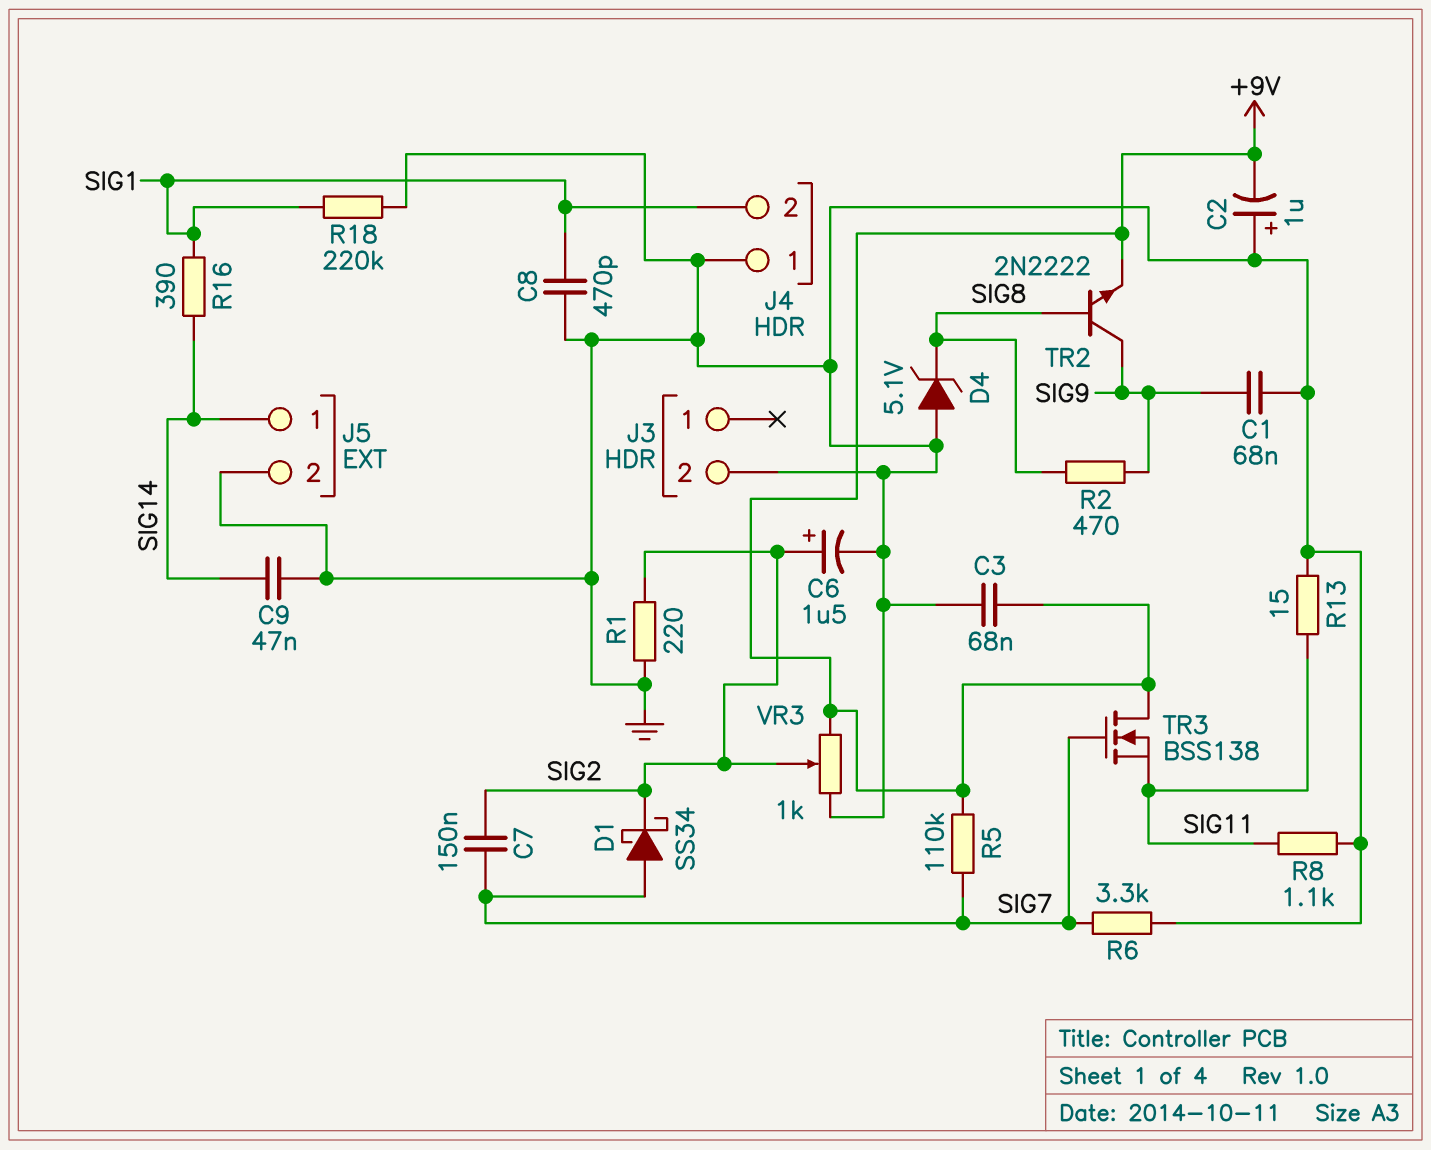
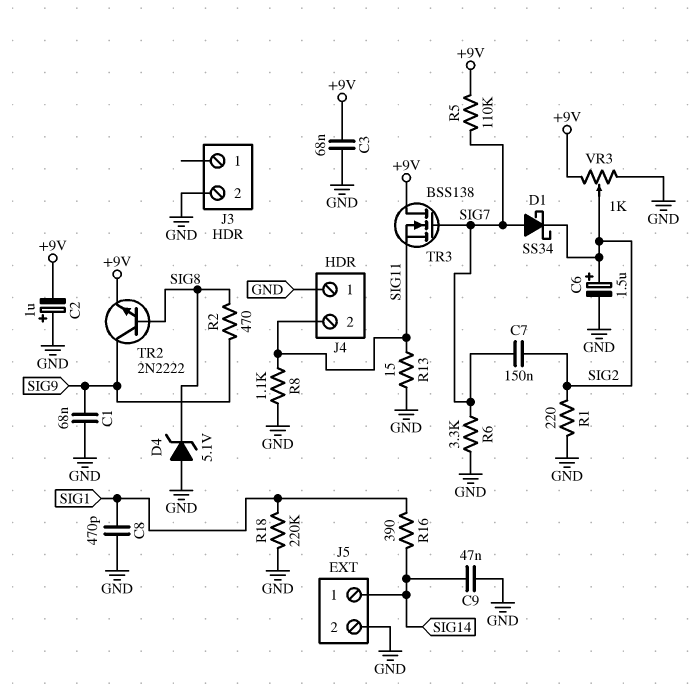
J4 pin 2: SIG1 -> SIG11

